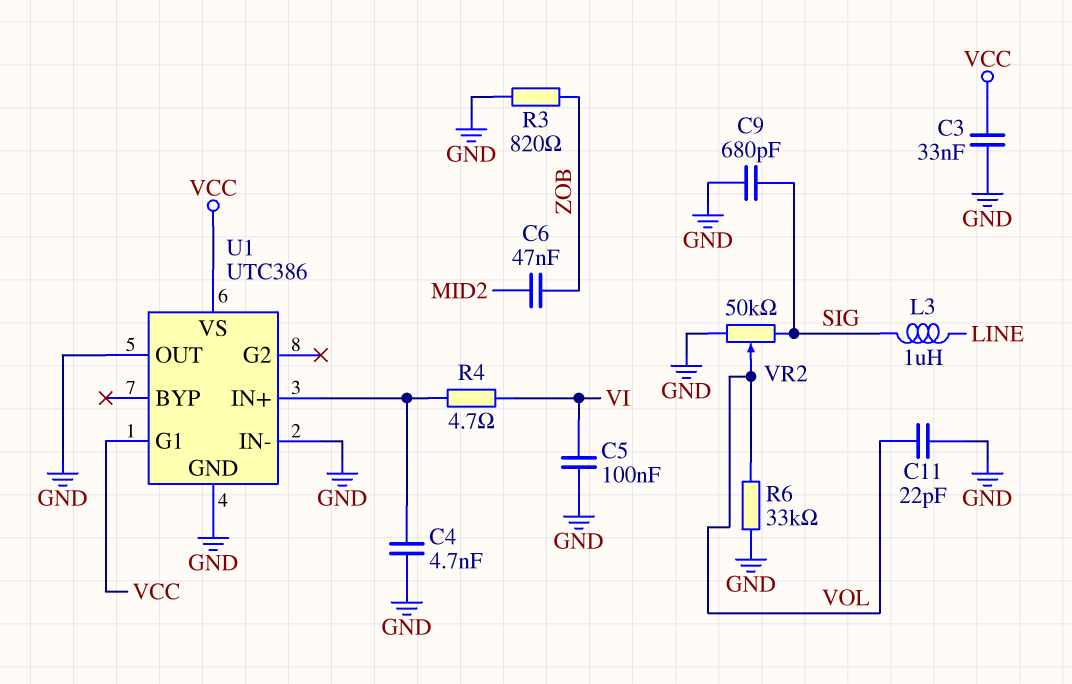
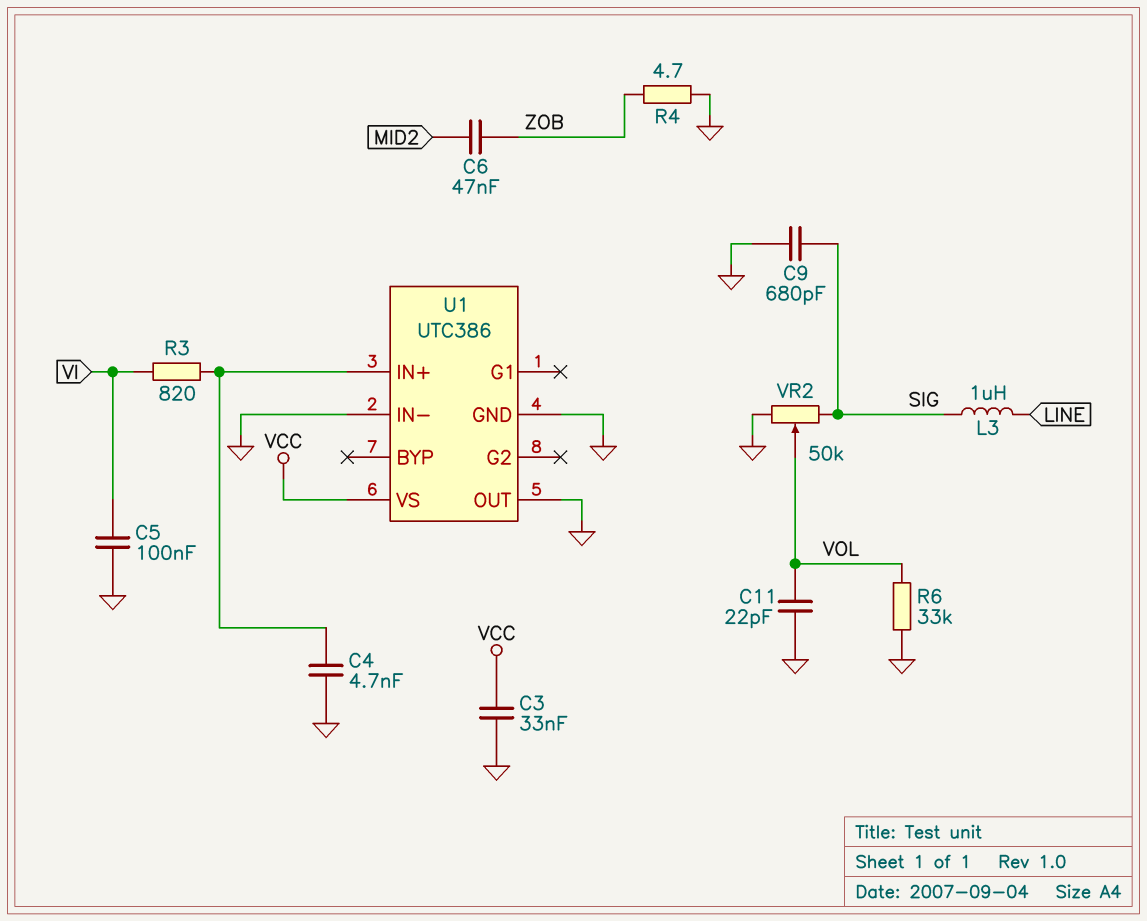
R3: 820 (GND, ZOB) -> 820 (U1/IN+, VI)
R4: 4.7 (U1/IN+, VI) -> 4.7 (GND, ZOB)
U1 pin G1: VCC -> none

